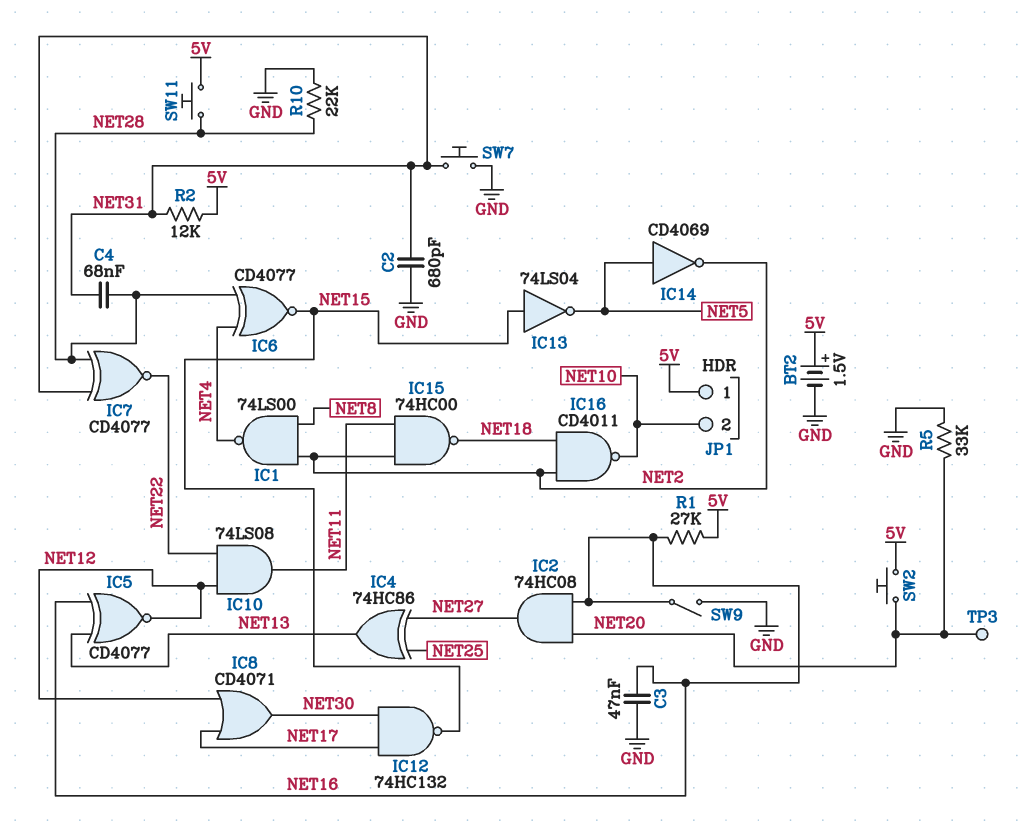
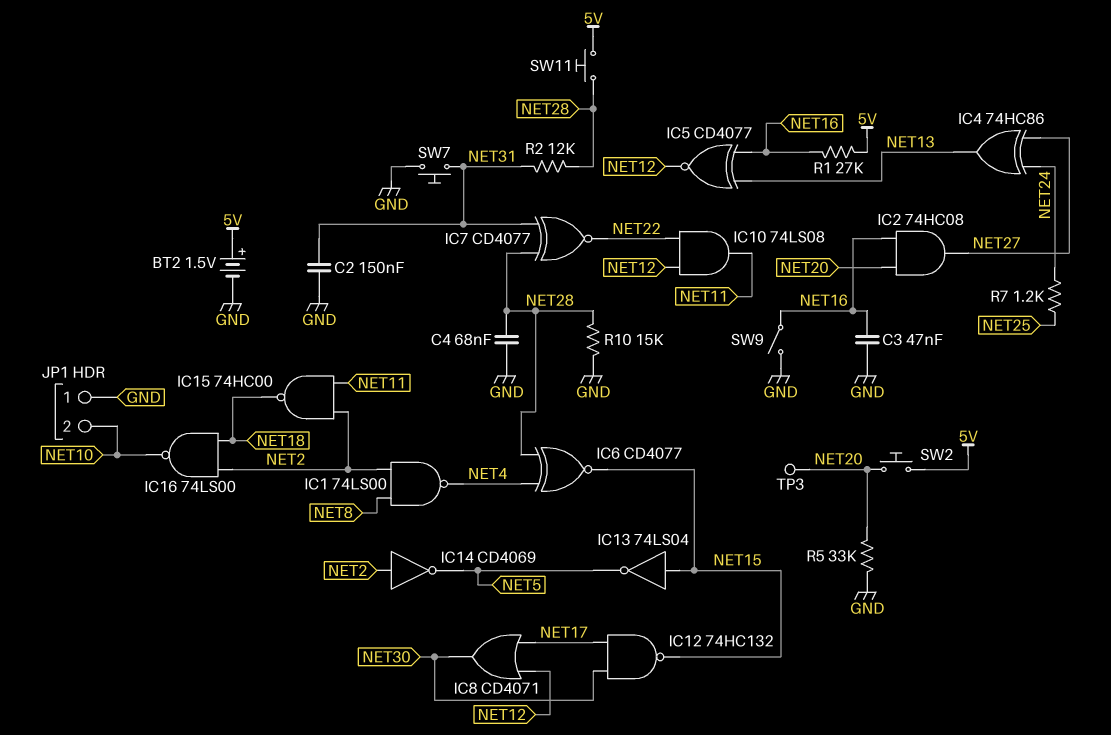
C2: 680pF (GND, NET31) -> 150nF (GND, NET31)
C4: 68nF (NET28, NET31) -> 68nF (GND, NET28)
IC4: XOR 74HC86 (in NET25, in NET27, out NET13) -> XOR 74HC86 (in NET24, in NET27, out NET13)
IC14: NOT CD4069 (in NET5, out NET2) -> NOT CD4069 (in NET2, out NET5)
IC16: NAND CD4011 (in NET2, in NET18, out NET10) -> NAND 74LS00 (in NET2, in NET18, out NET10)
JP1 pin 1: 5V -> GND
R2: 12k (5V, NET31) -> 12k (NET28, NET31)
R7: none -> 1.2k (NET24, NET25)
R10: 22k (GND, NET28) -> 15k (GND, NET28)

